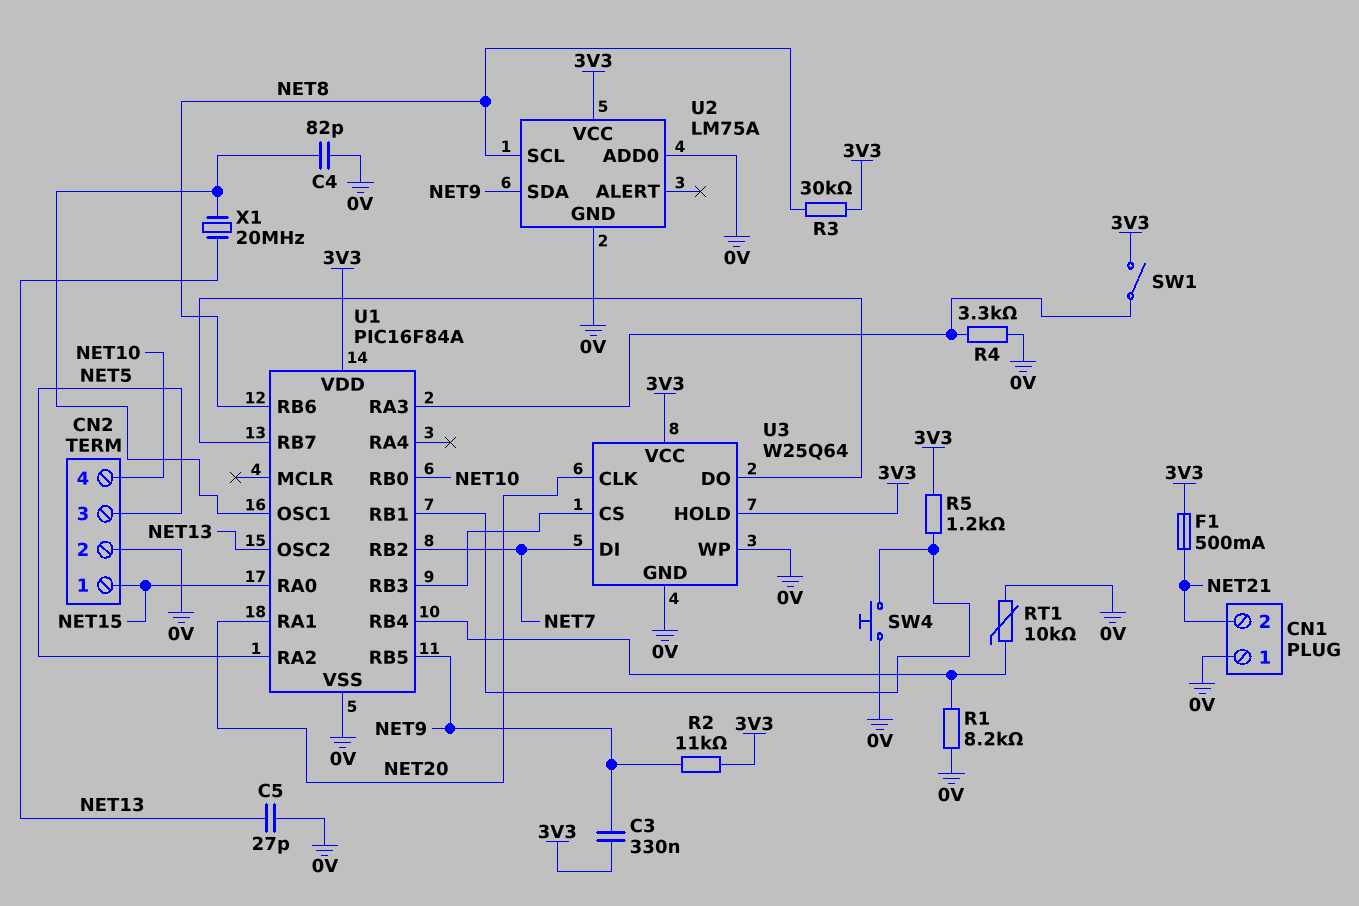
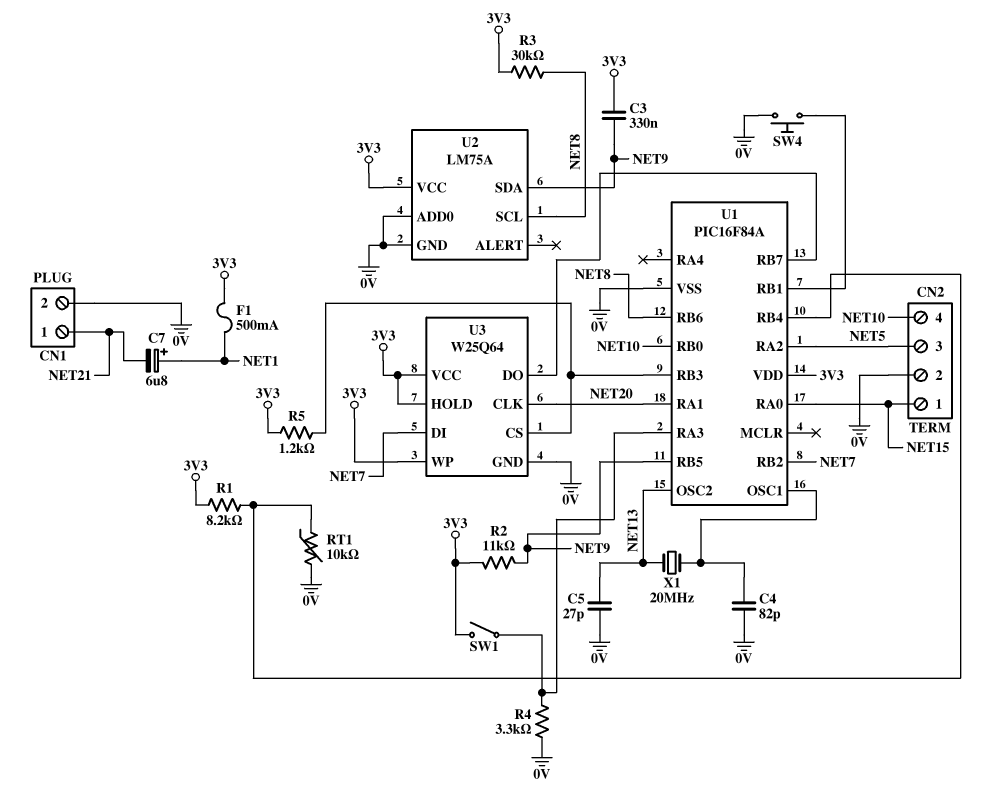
C7: none -> 6.8uF (plus NET1, minus NET21)
CN1 pin 1: 0V -> NET21
CN1 pin 2: NET21 -> 0V
F1: 500mA (3V3, NET21) -> 500mA (3V3, NET1)
R1: 8.2k (0V, U1/RB4) -> 8.2k (3V3, U1/RB4)
R5: 1.2k (3V3, U1/RB1) -> 1.2k (3V3, U1/RB3)
U3 pin WP: 0V -> 3V3

